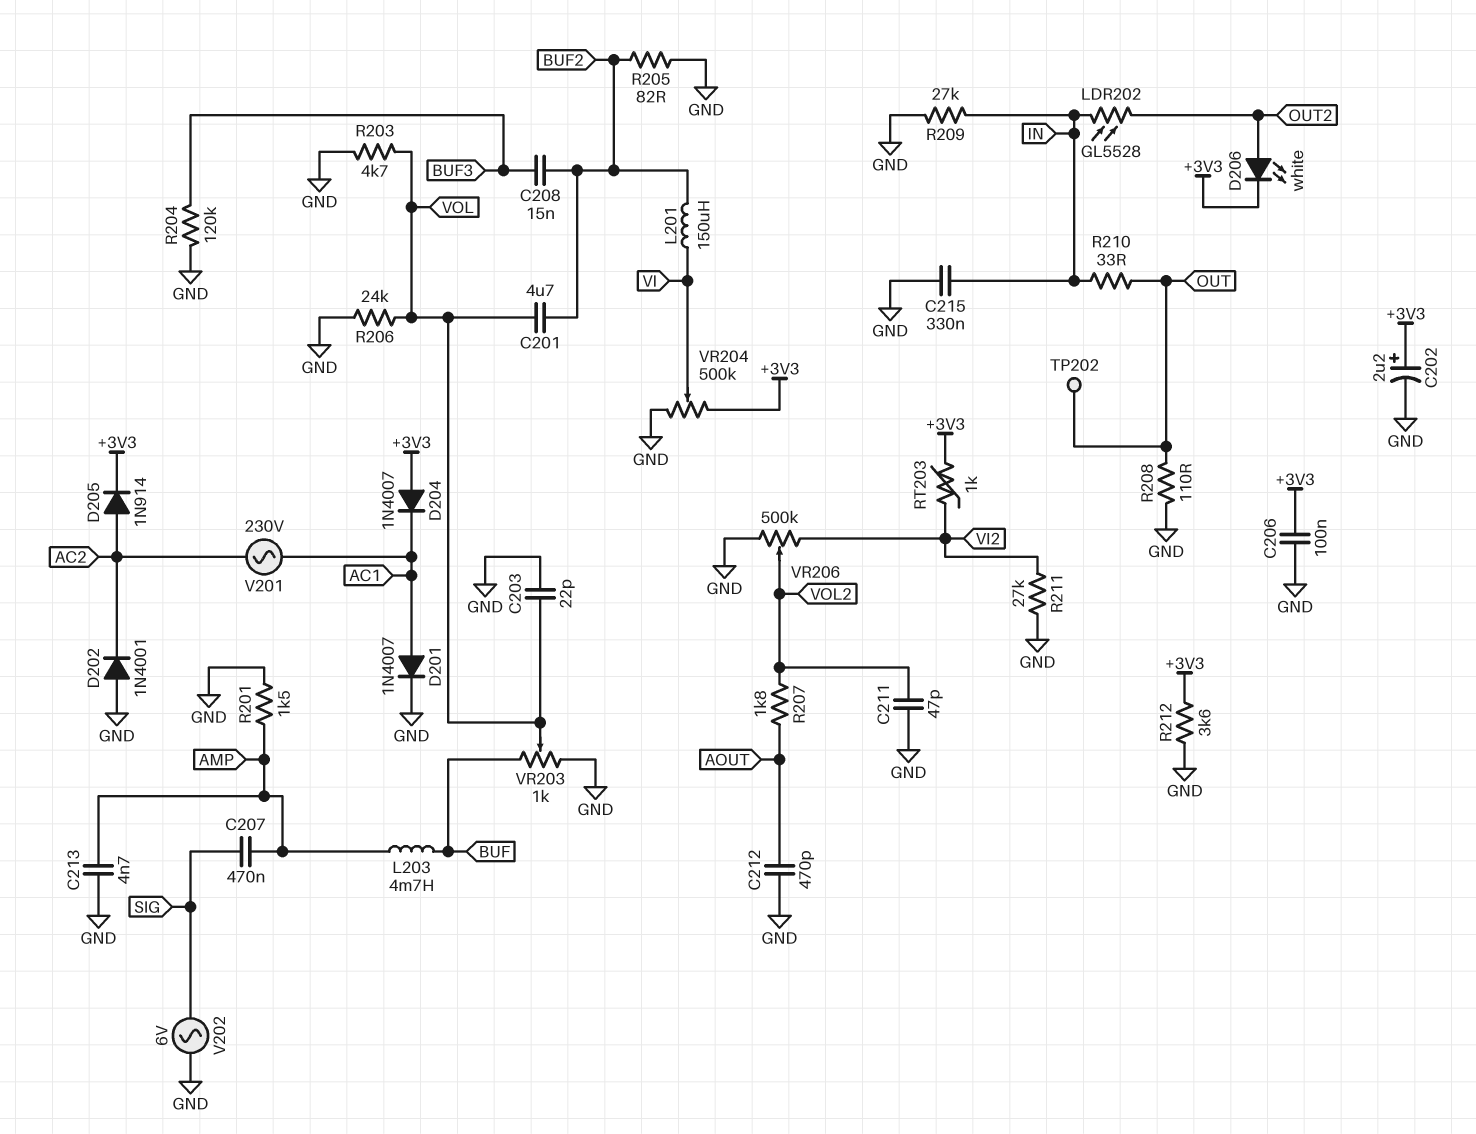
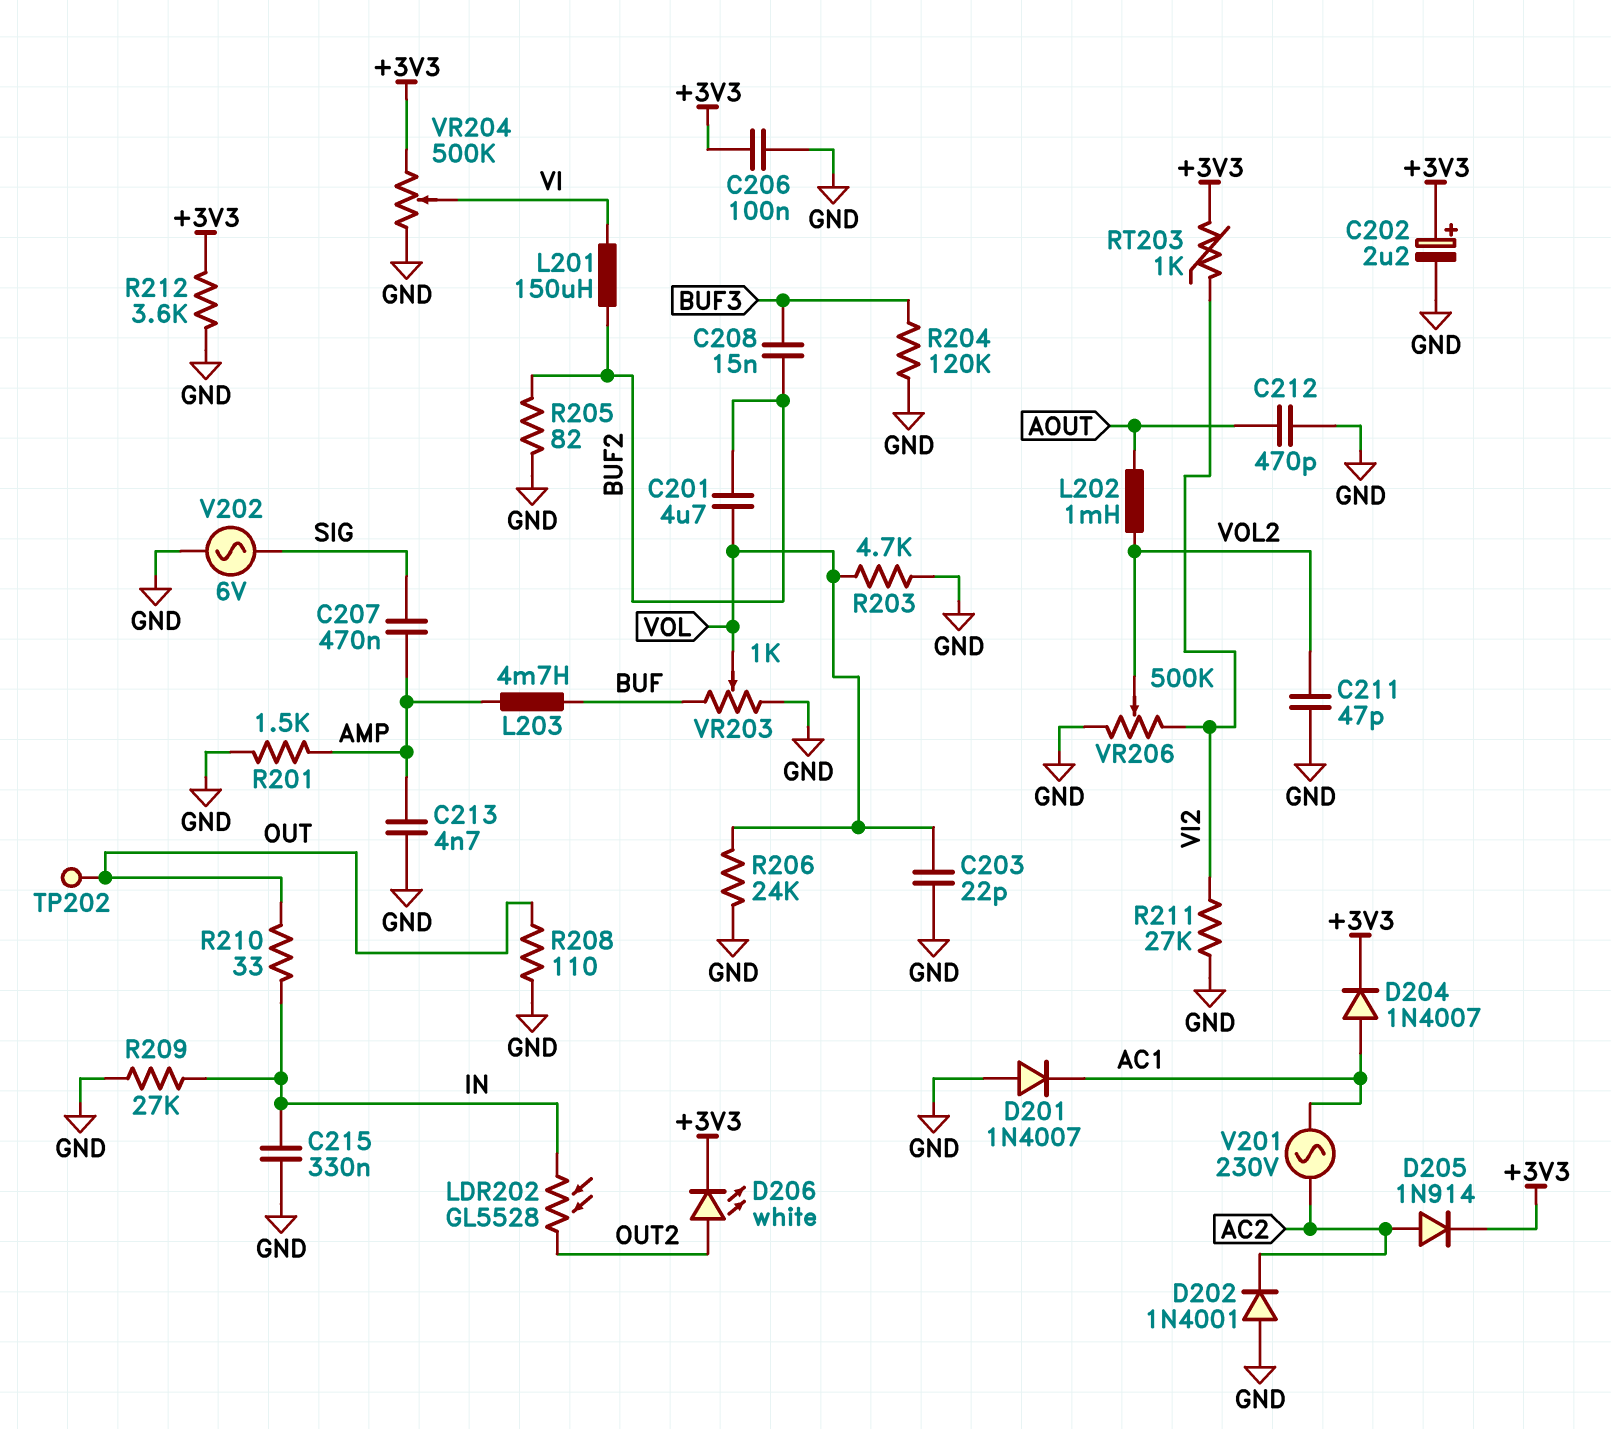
D201: diode 1N4007 (A AC1, K GND) -> diode 1N4007 (A GND, K AC1)
D204: diode 1N4007 (A +3V3, K AC1) -> diode 1N4007 (A AC1, K +3V3)
L202: none -> 1mH (AOUT, VOL2)
R207: 1.8k (AOUT, VOL2) -> none

